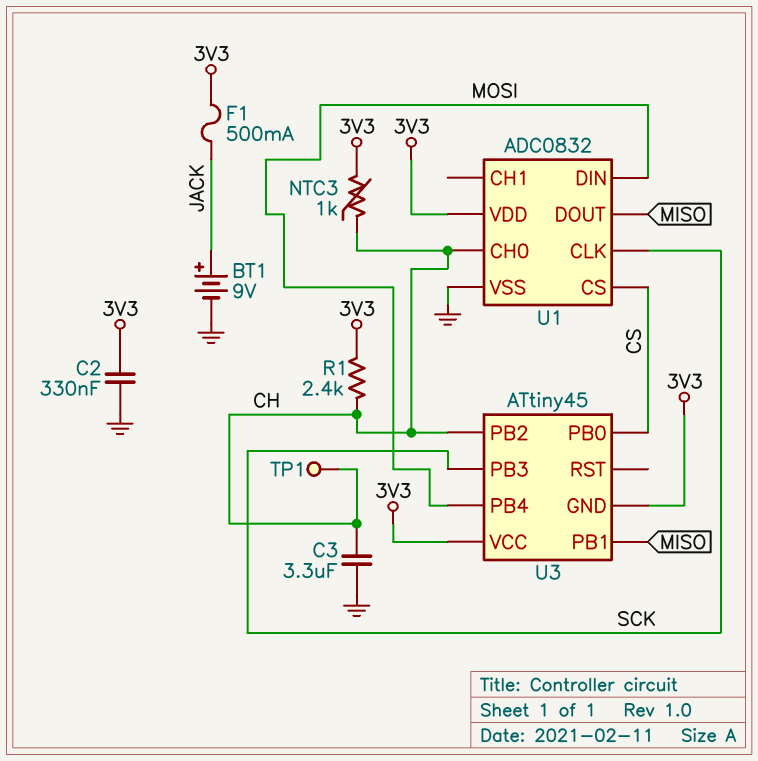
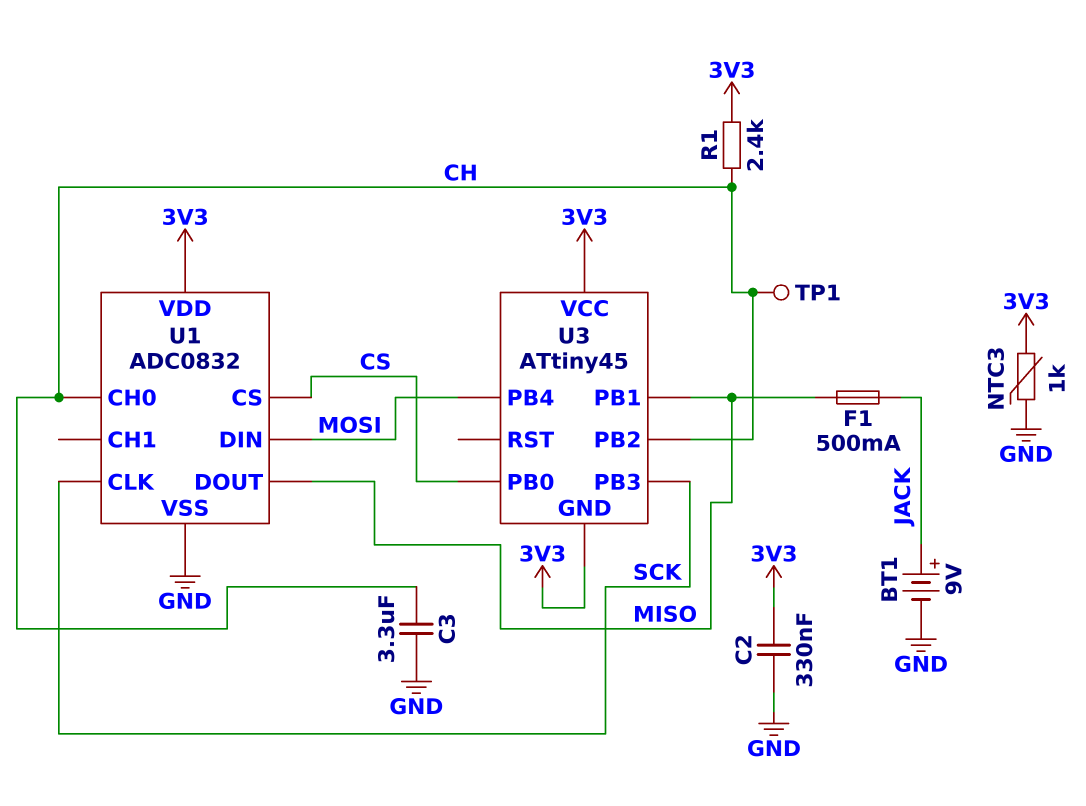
F1: 500mA (3V3, JACK) -> 500mA (JACK, MISO)
NTC3: 1k (3V3, CH) -> 1k (3V3, GND)

